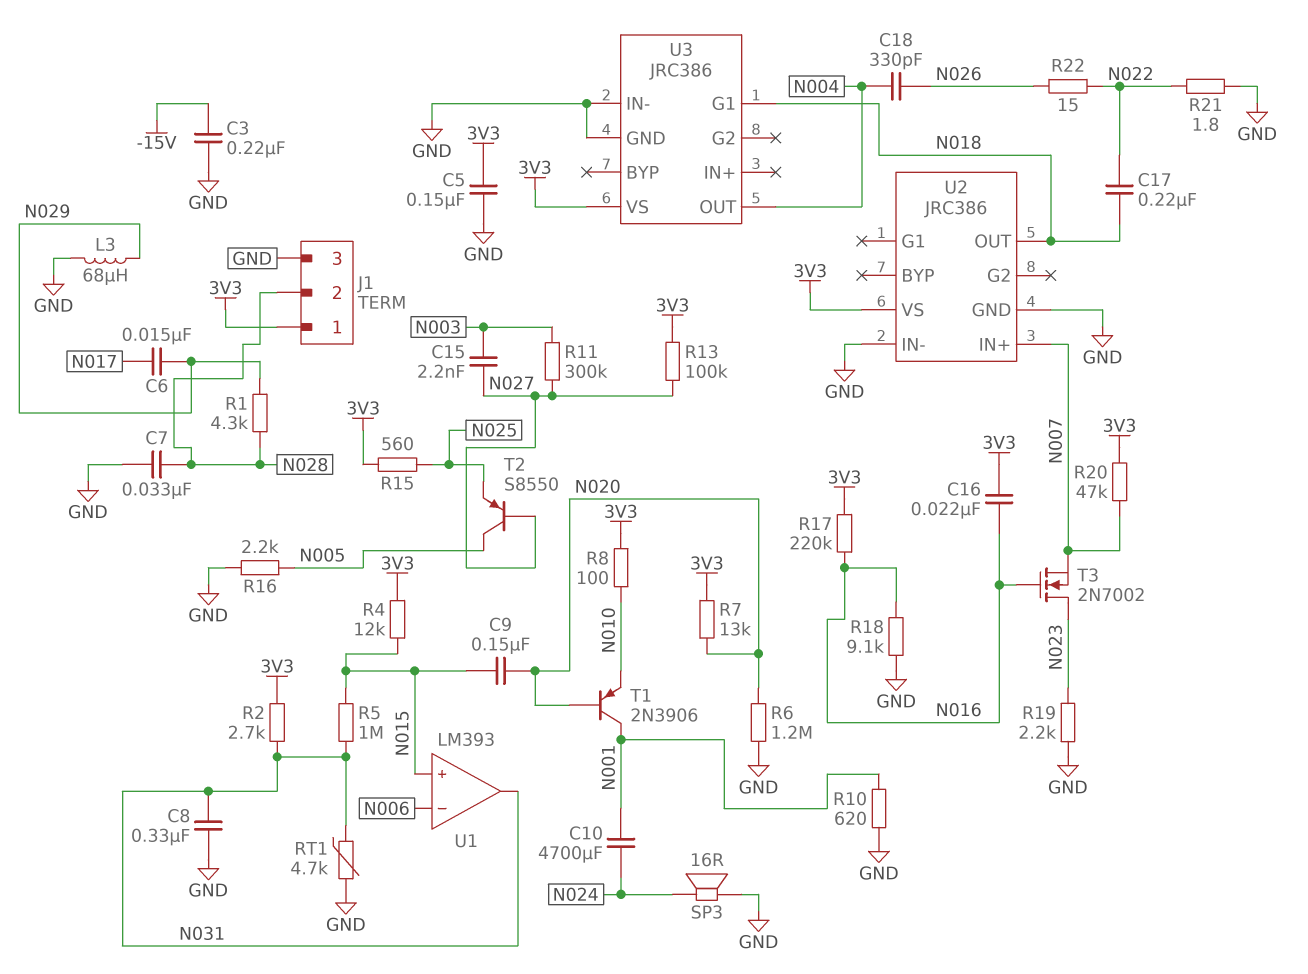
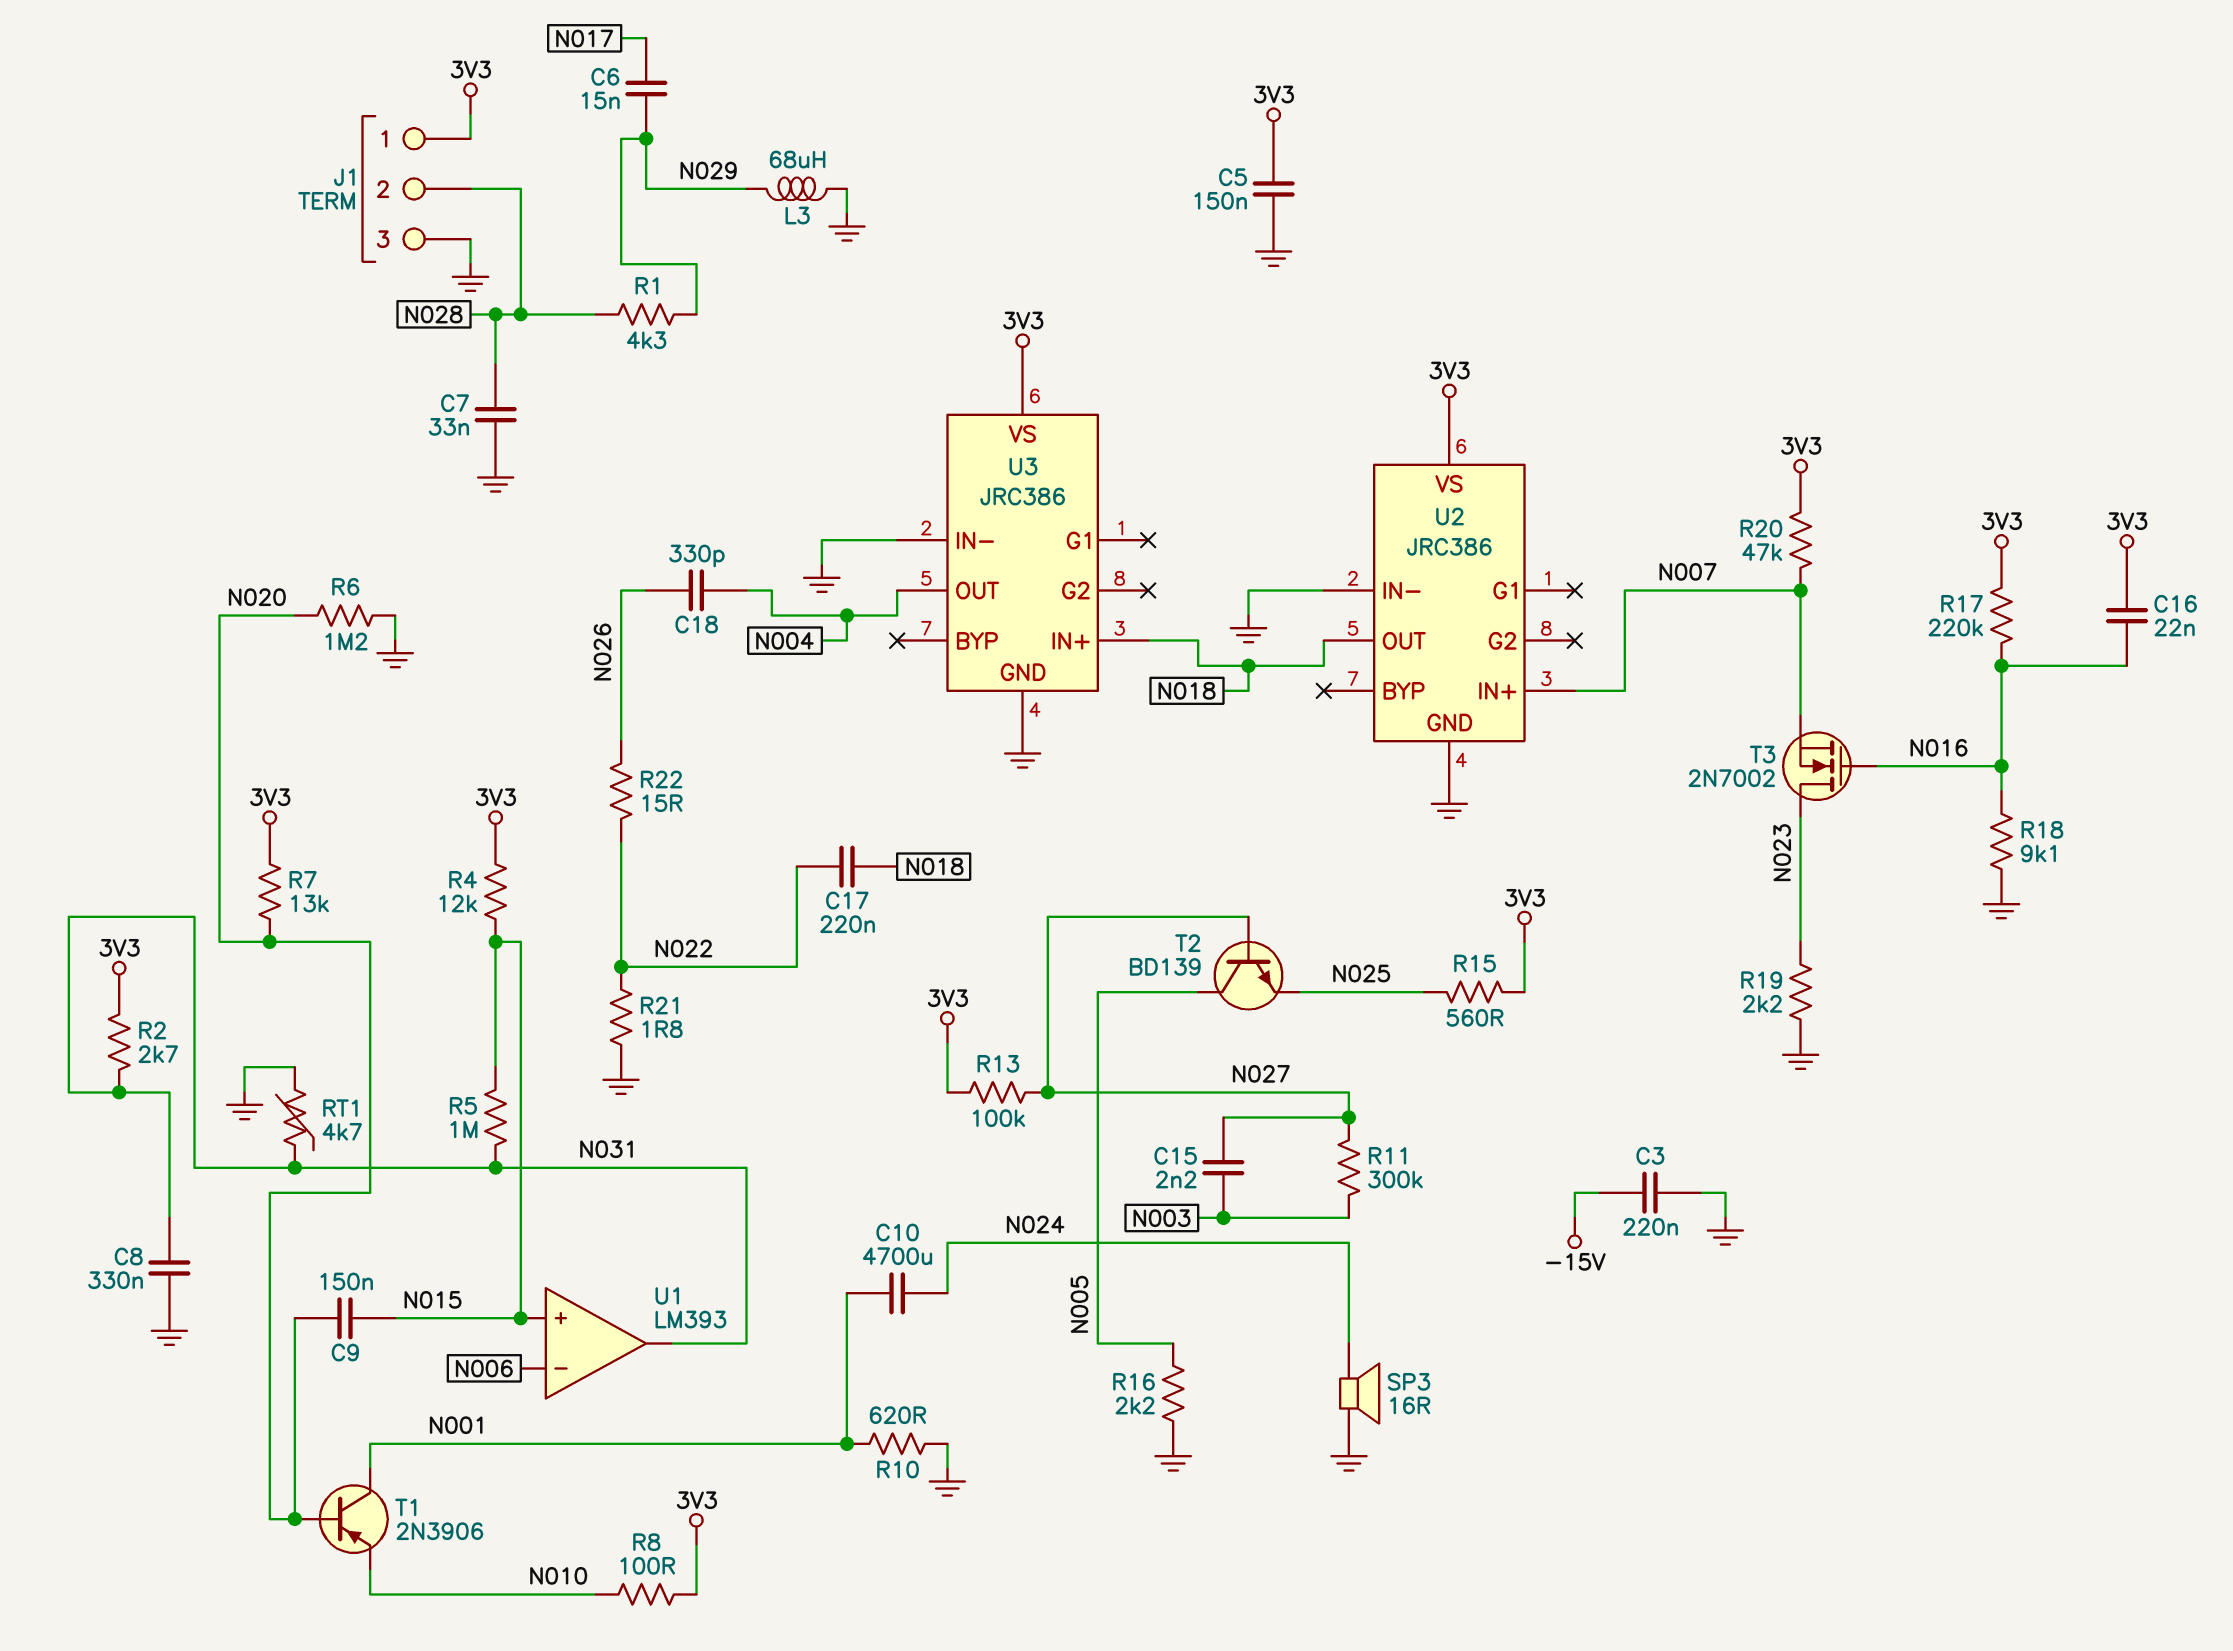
T2: PNP S8550 (B N027, C N005, E N025) -> NPN BD139 (B N027, C N005, E N025)
U3 pin G1: N018 -> none
U3 pin IN+: none -> N018

